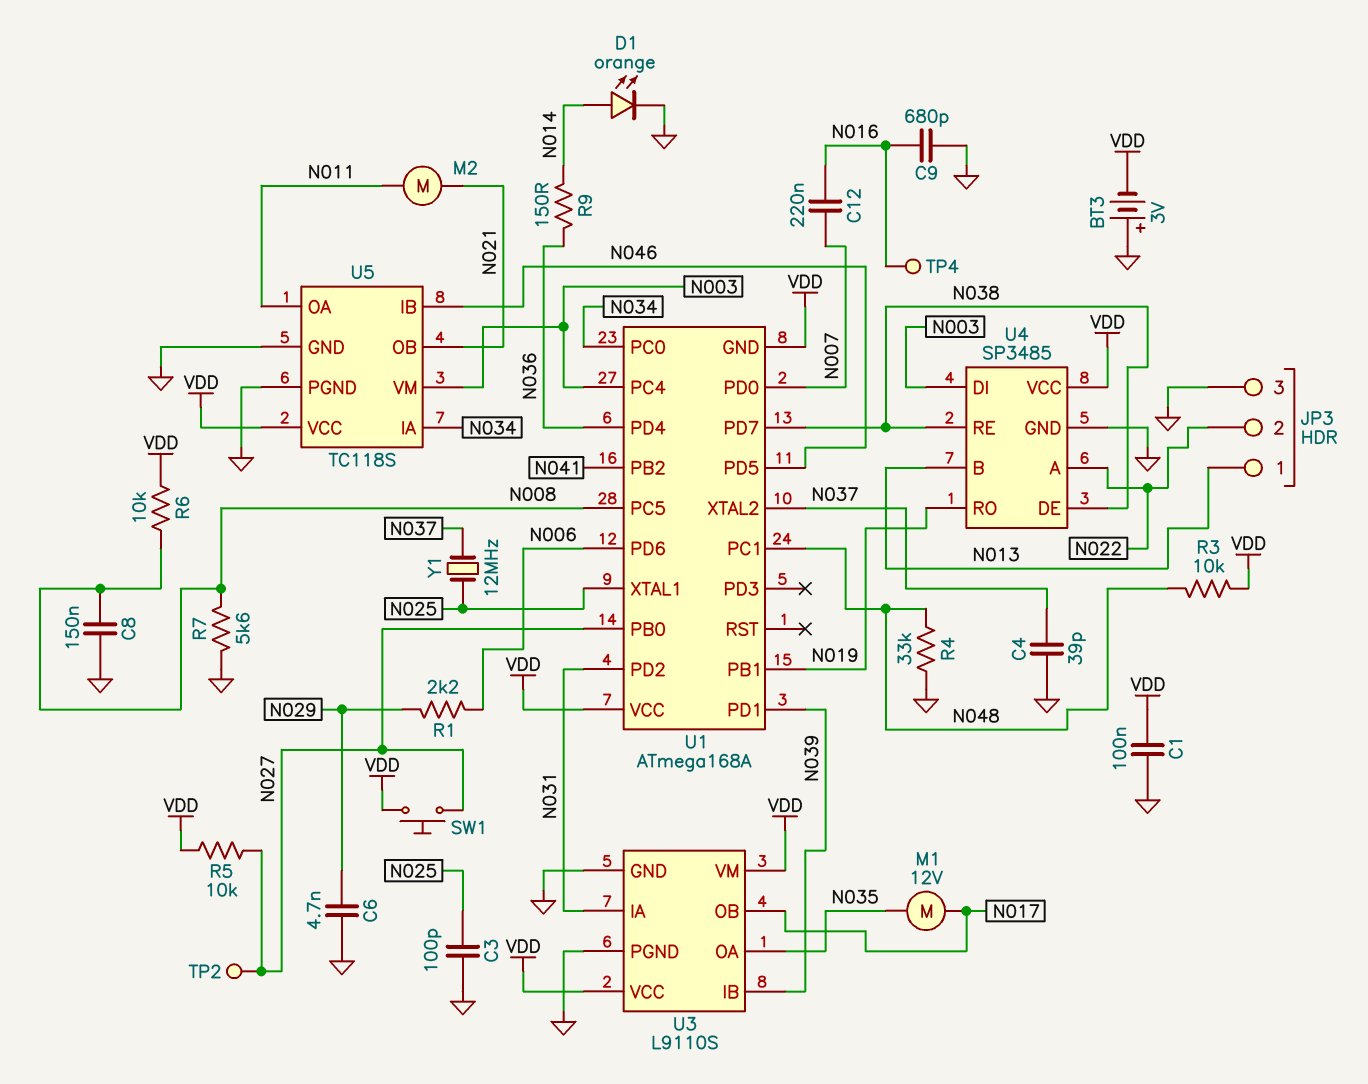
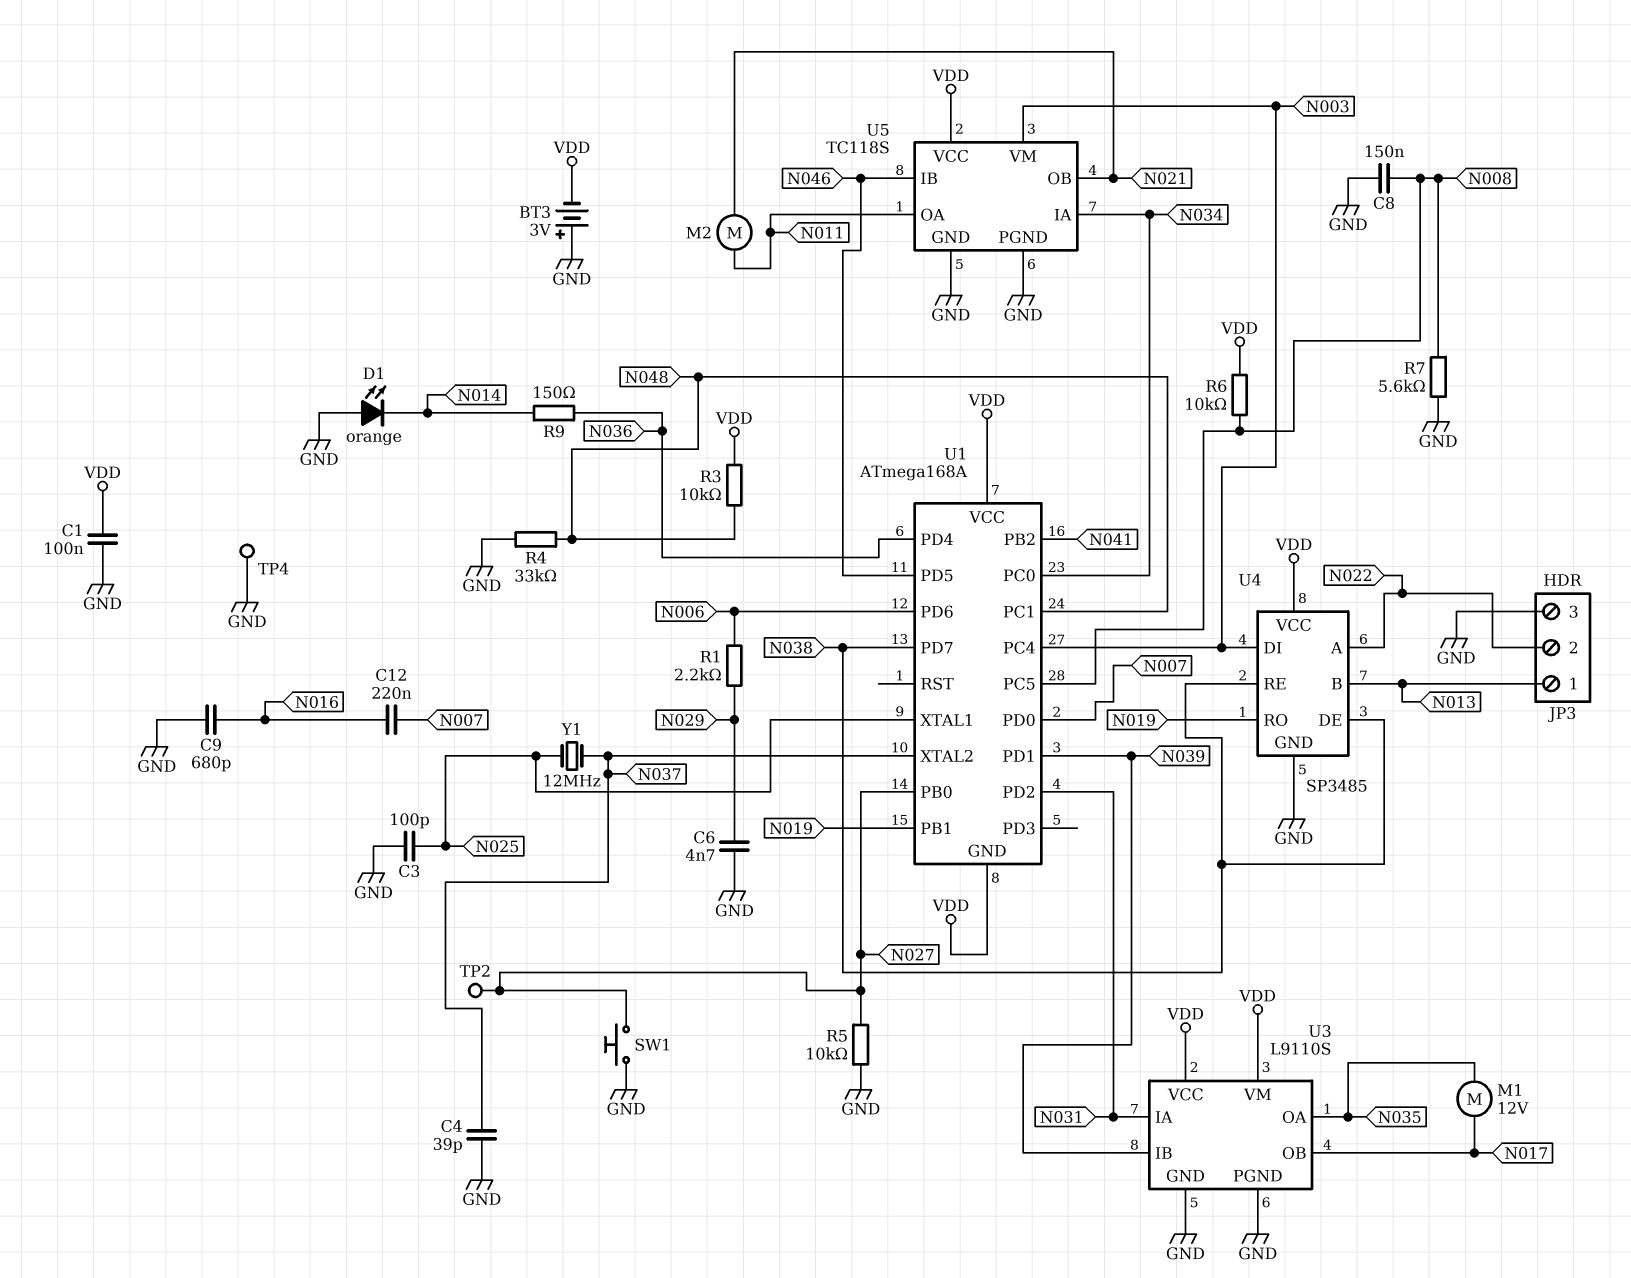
D1: LED orange (A N014, K GND) -> LED orange (A GND, K N014)
R5: 10k (N027, VDD) -> 10k (GND, N027)
SW1: button (N027, VDD) -> button (GND, N027)
TP4: test point (N016) -> test point (GND)

